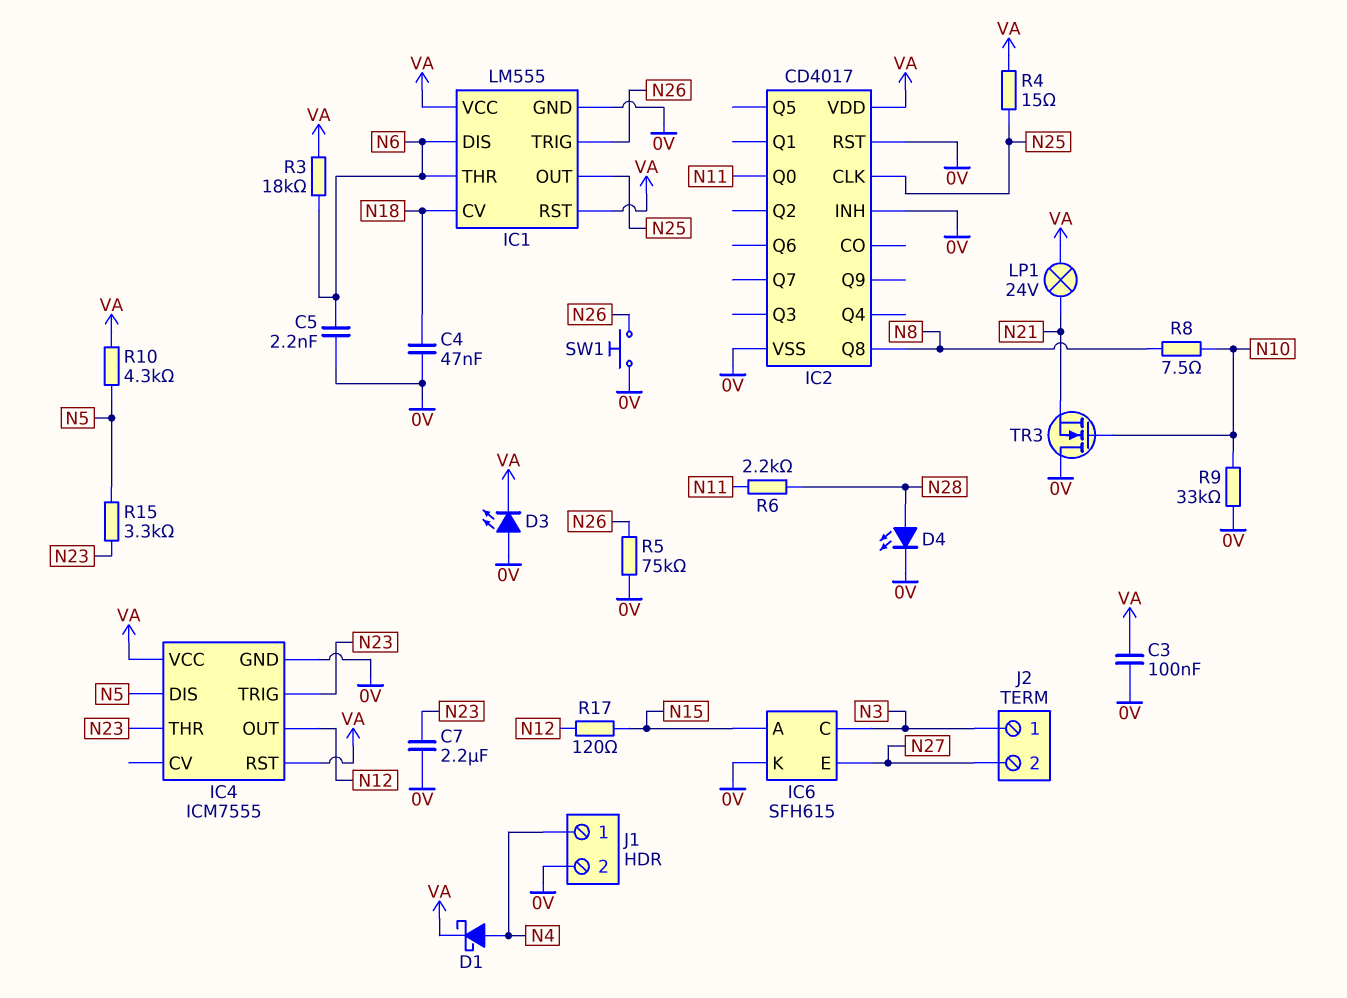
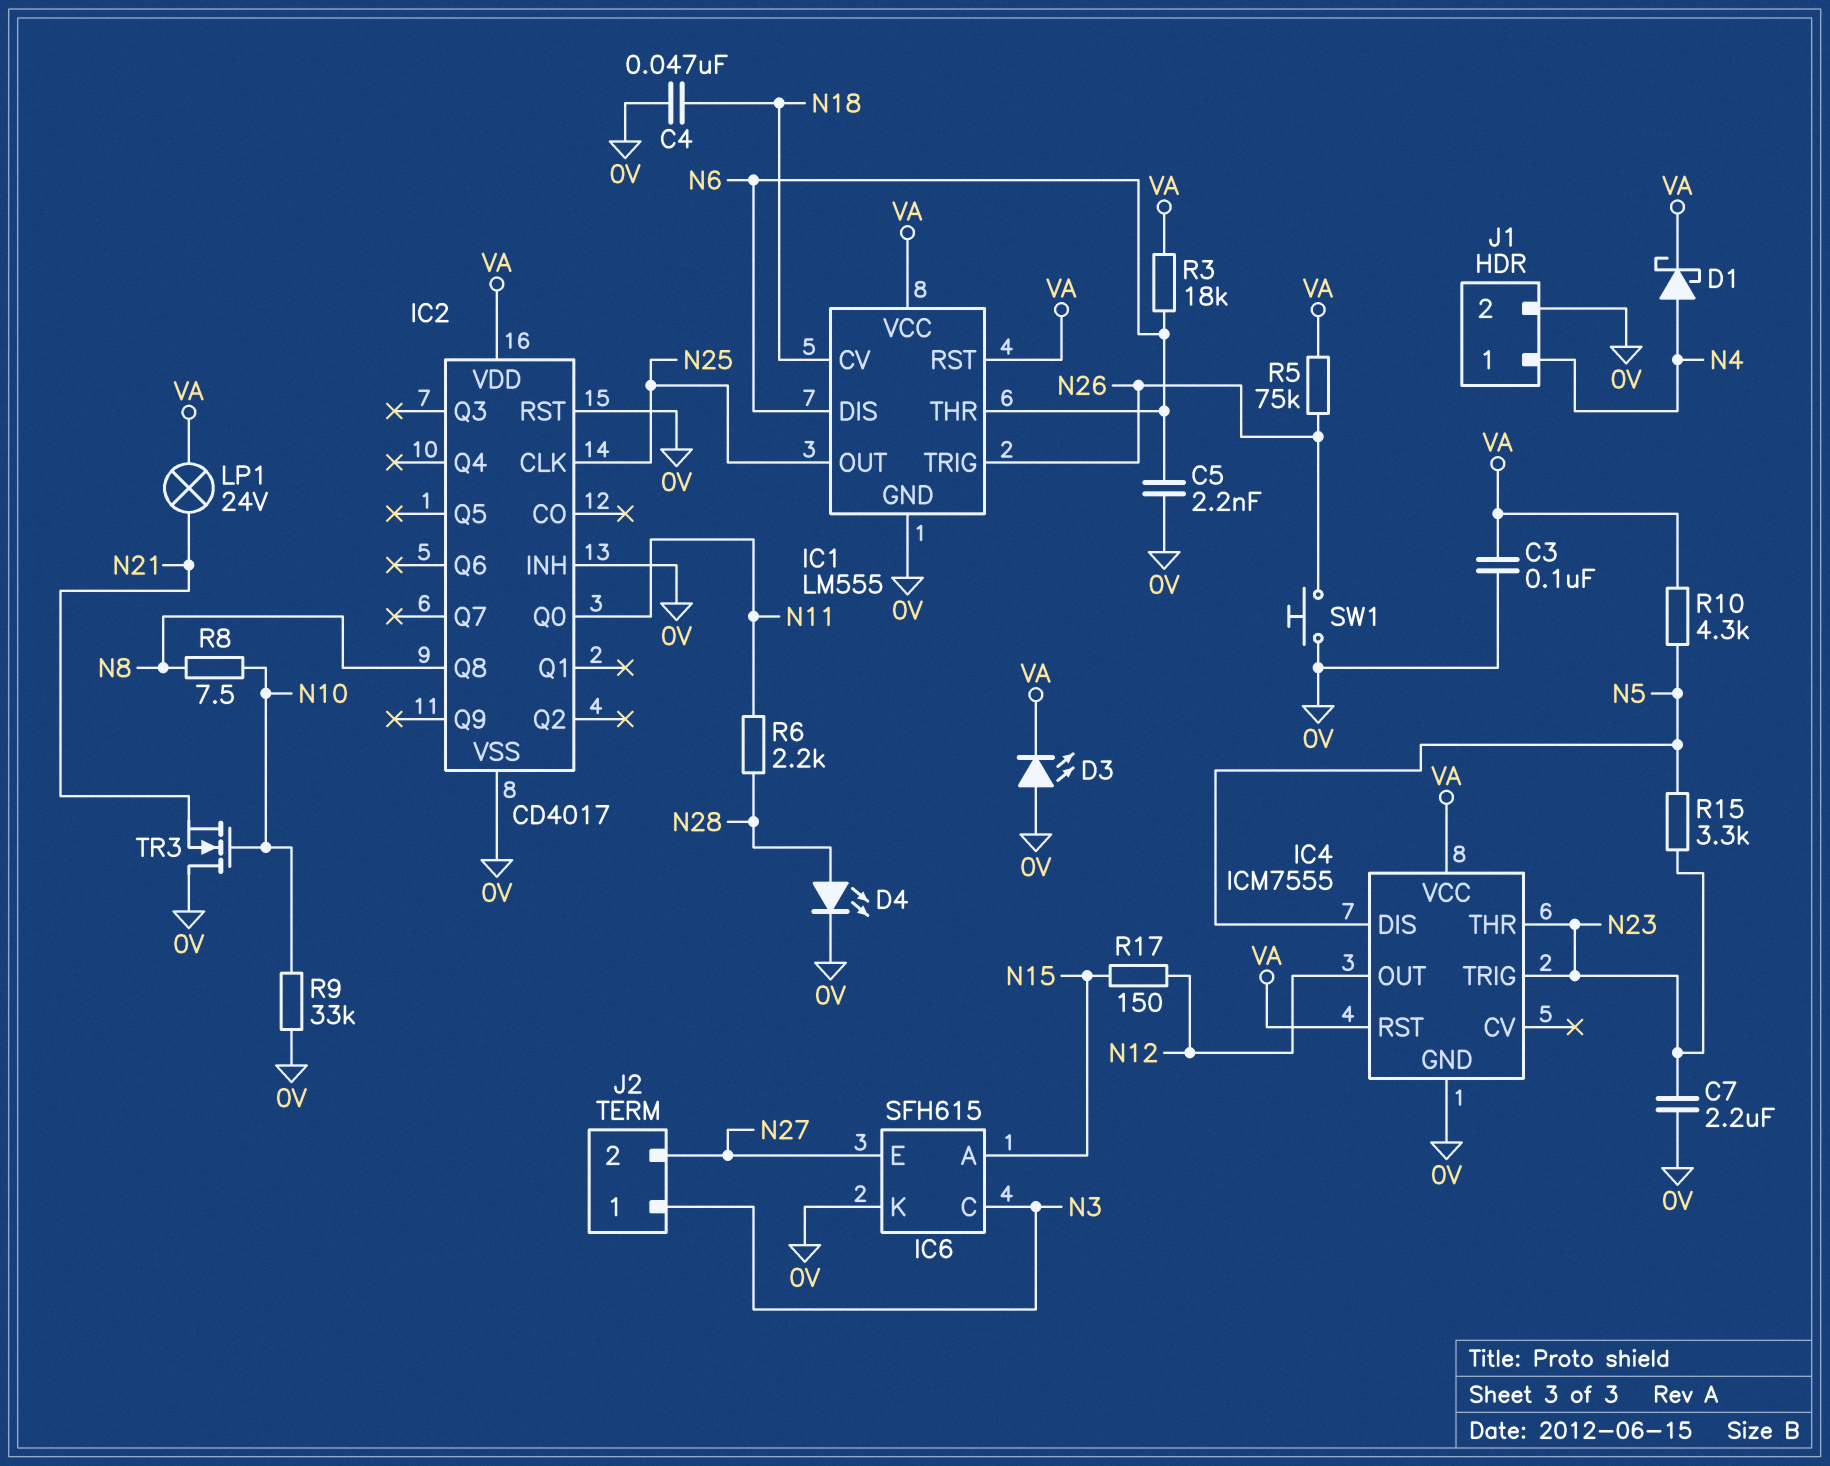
R4: 15 (N25, VA) -> none
R5: 75k (0V, N26) -> 75k (N26, VA)
R17: 120 (N12, N15) -> 150 (N12, N15)

